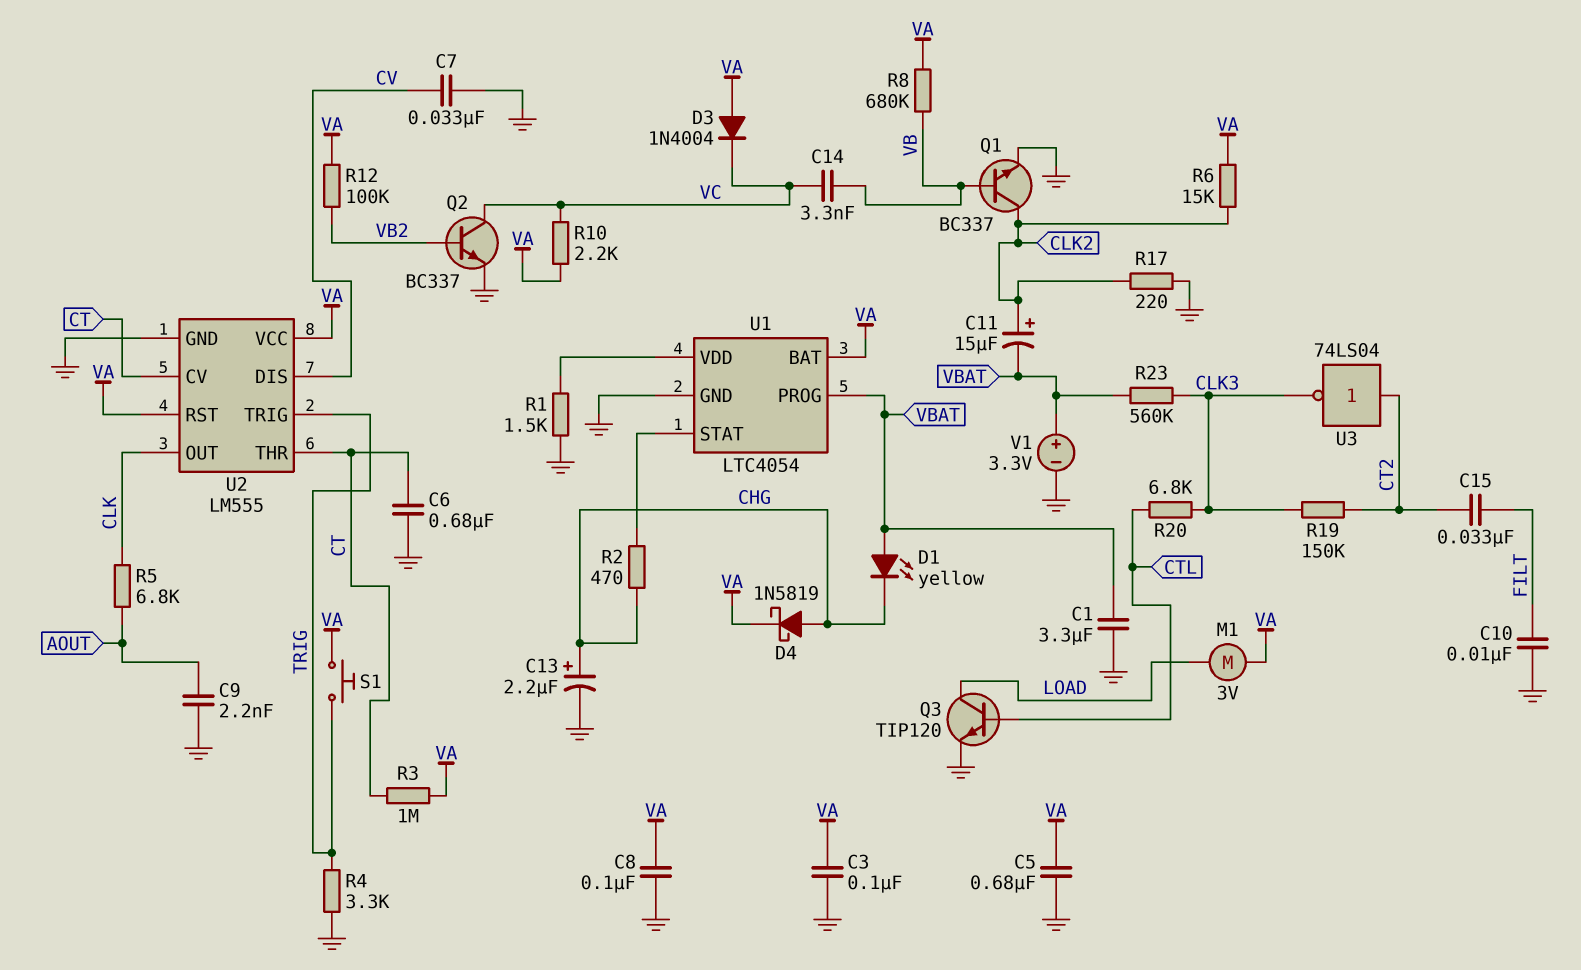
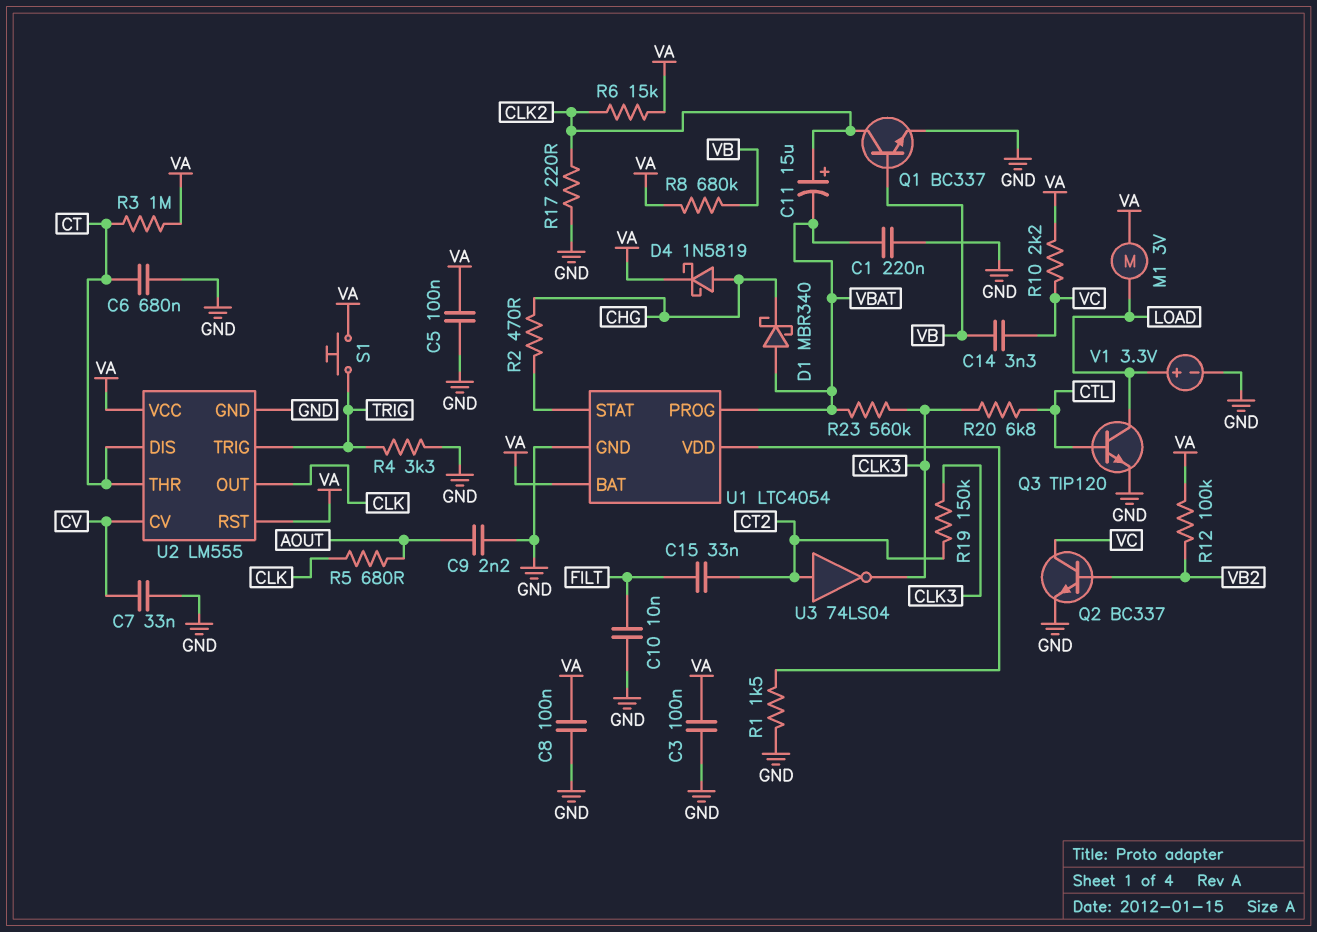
C1: 3.3uF (GND, VBAT) -> 220nF (GND, VBAT)
C5: 680nF (GND, VA) -> 100nF (GND, VA)
C13: 2.2uF (plus CHG, minus GND) -> none
D1: LED yellow (A VBAT, K CHG) -> schottky MBR340 (A VBAT, K CHG)
D3: diode 1N4004 (A VA, K VC) -> none
R5: 6.8k (AOUT, CLK) -> 680 (AOUT, CLK)
U2 pin CV: CT -> CV
U2 pin DIS: CV -> CT
V1: 3.3V (plus VBAT, minus GND) -> 3.3V (plus LOAD, minus GND)

